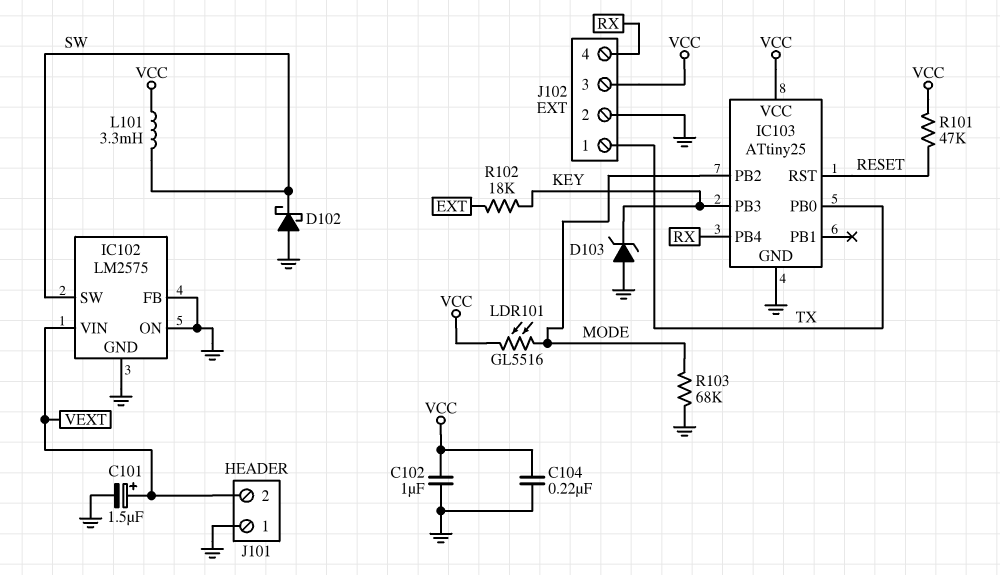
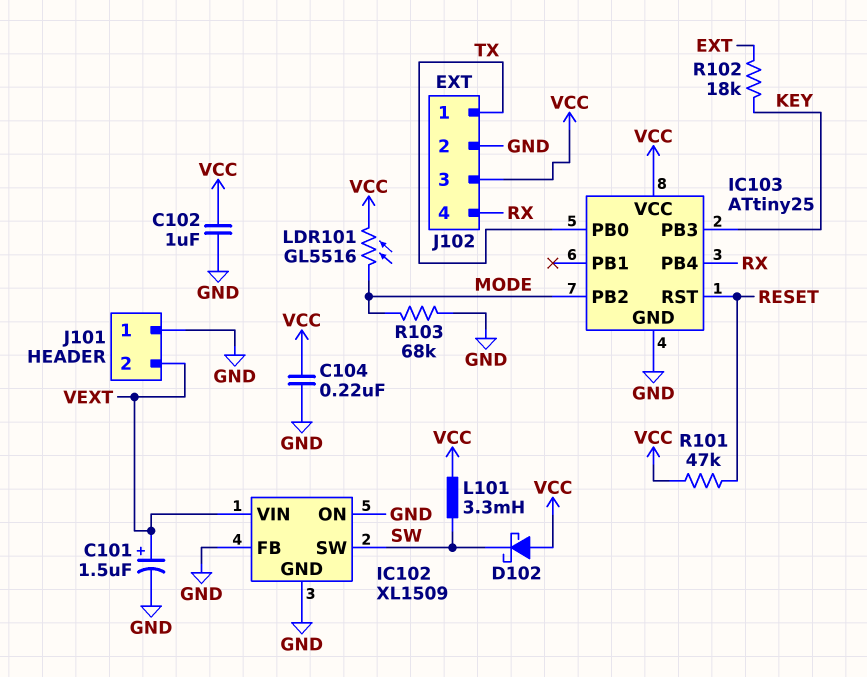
D102: schottky (A GND, K SW) -> schottky (A VCC, K SW)
D103: zener (A GND, K KEY) -> none
IC102: LM2575 -> XL1509

